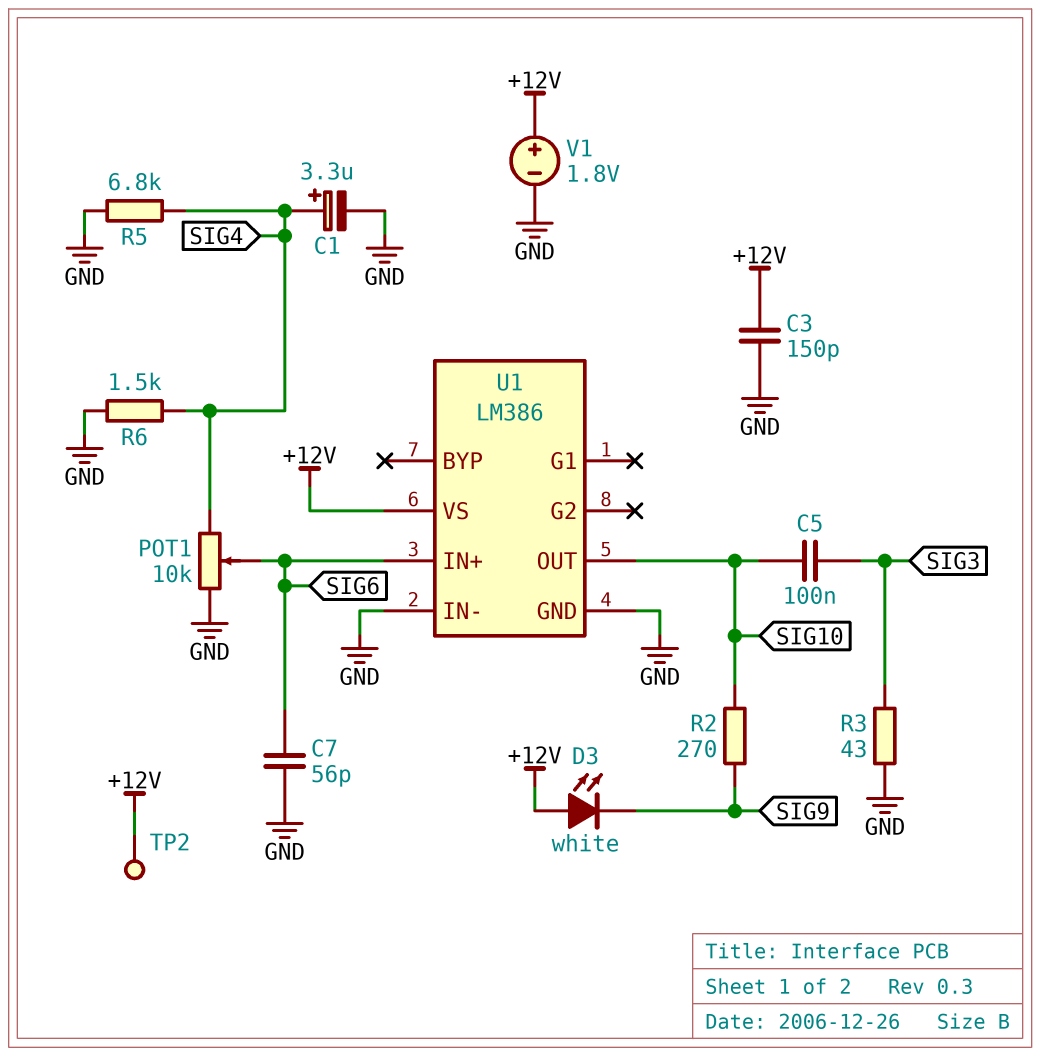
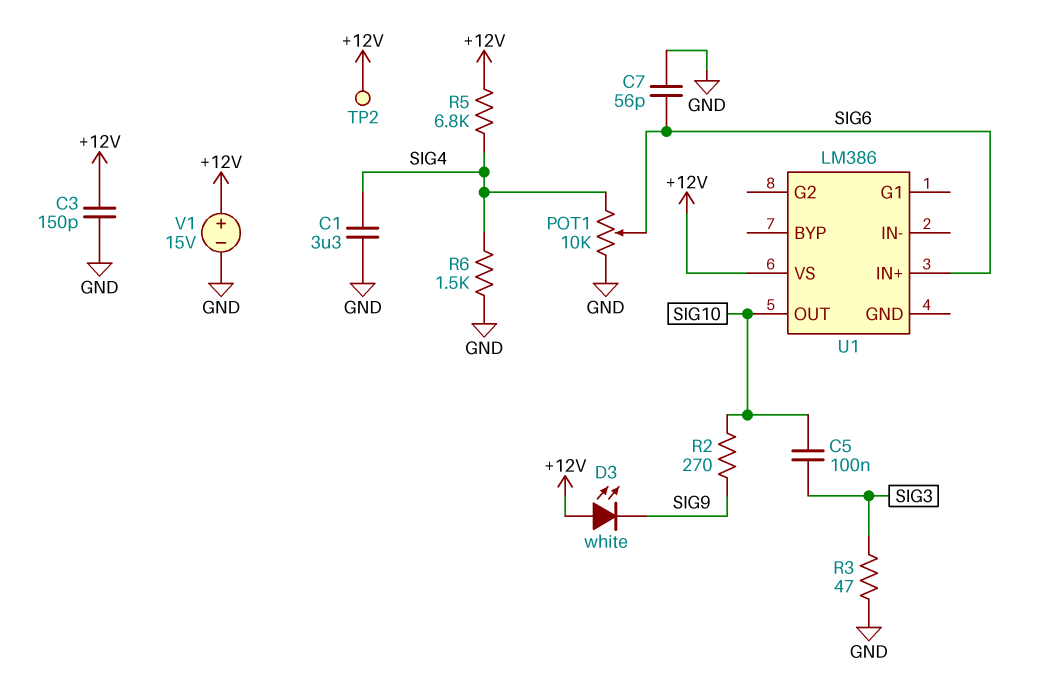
C1: 3.3uF (plus SIG4, minus GND) -> 3.3uF (GND, SIG4)
R3: 43 (GND, SIG3) -> 47 (GND, SIG3)
R5: 6.8k (GND, SIG4) -> 6.8k (+12V, SIG4)
U1 pin GND: GND -> none
U1 pin IN-: GND -> none
V1: 1.8V (plus +12V, minus GND) -> 15V (plus +12V, minus GND)

